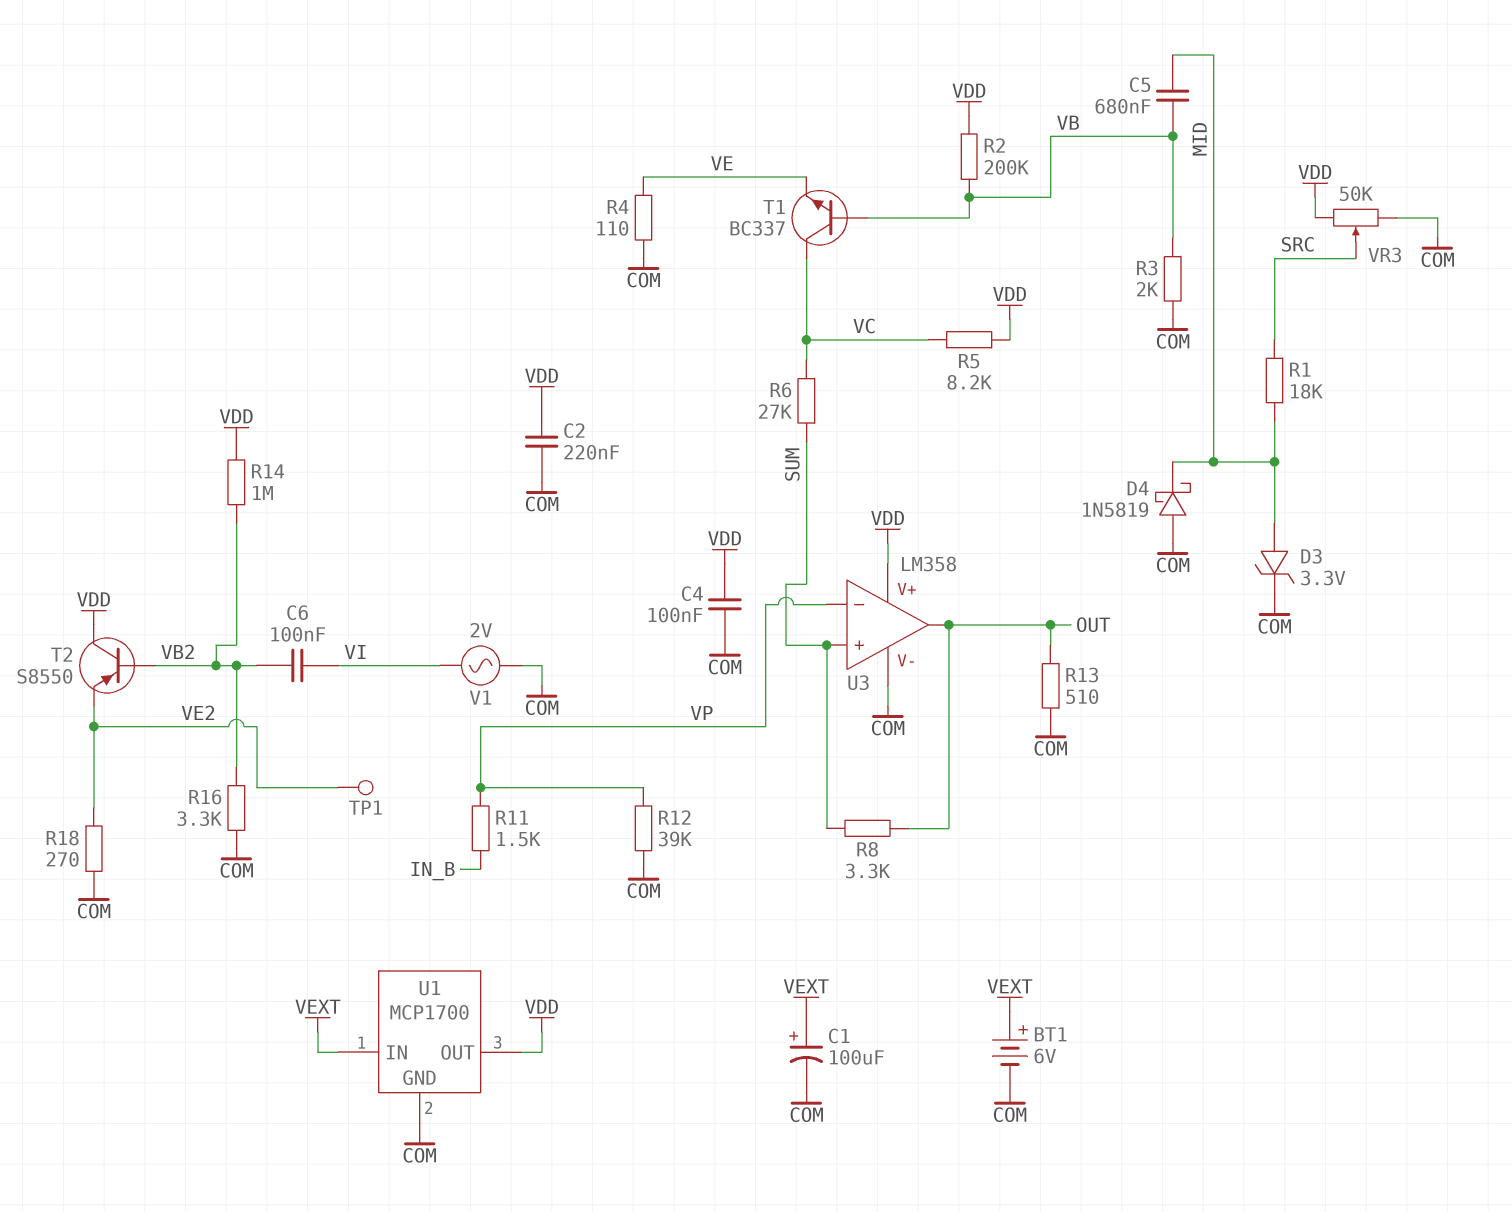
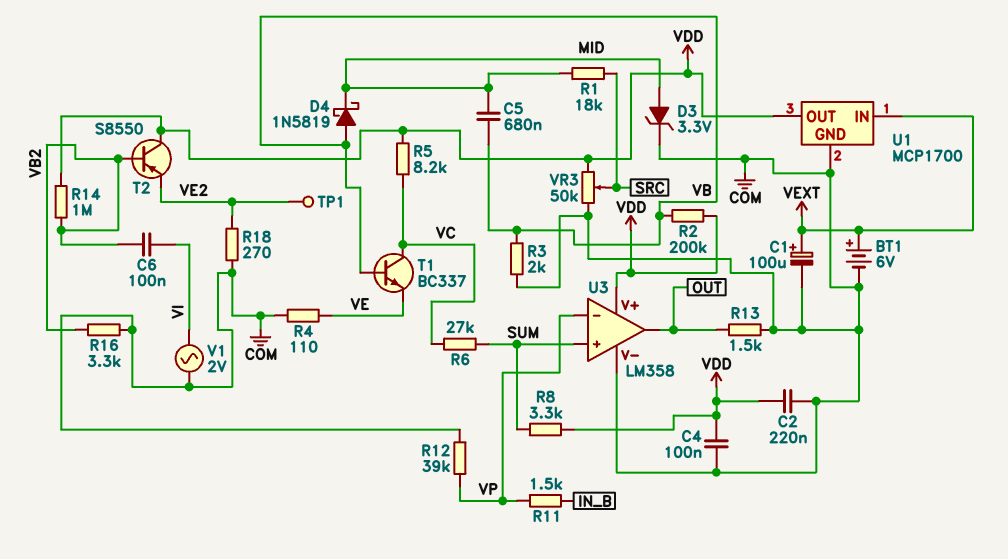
D4: schottky 1N5819 (A COM, K MID) -> schottky 1N5819 (A VB, K MID)
R8: 3.3k (OUT, SUM) -> 3.3k (SUM, VDD)
R13: 510 (COM, OUT) -> 1.5k (COM, OUT)

